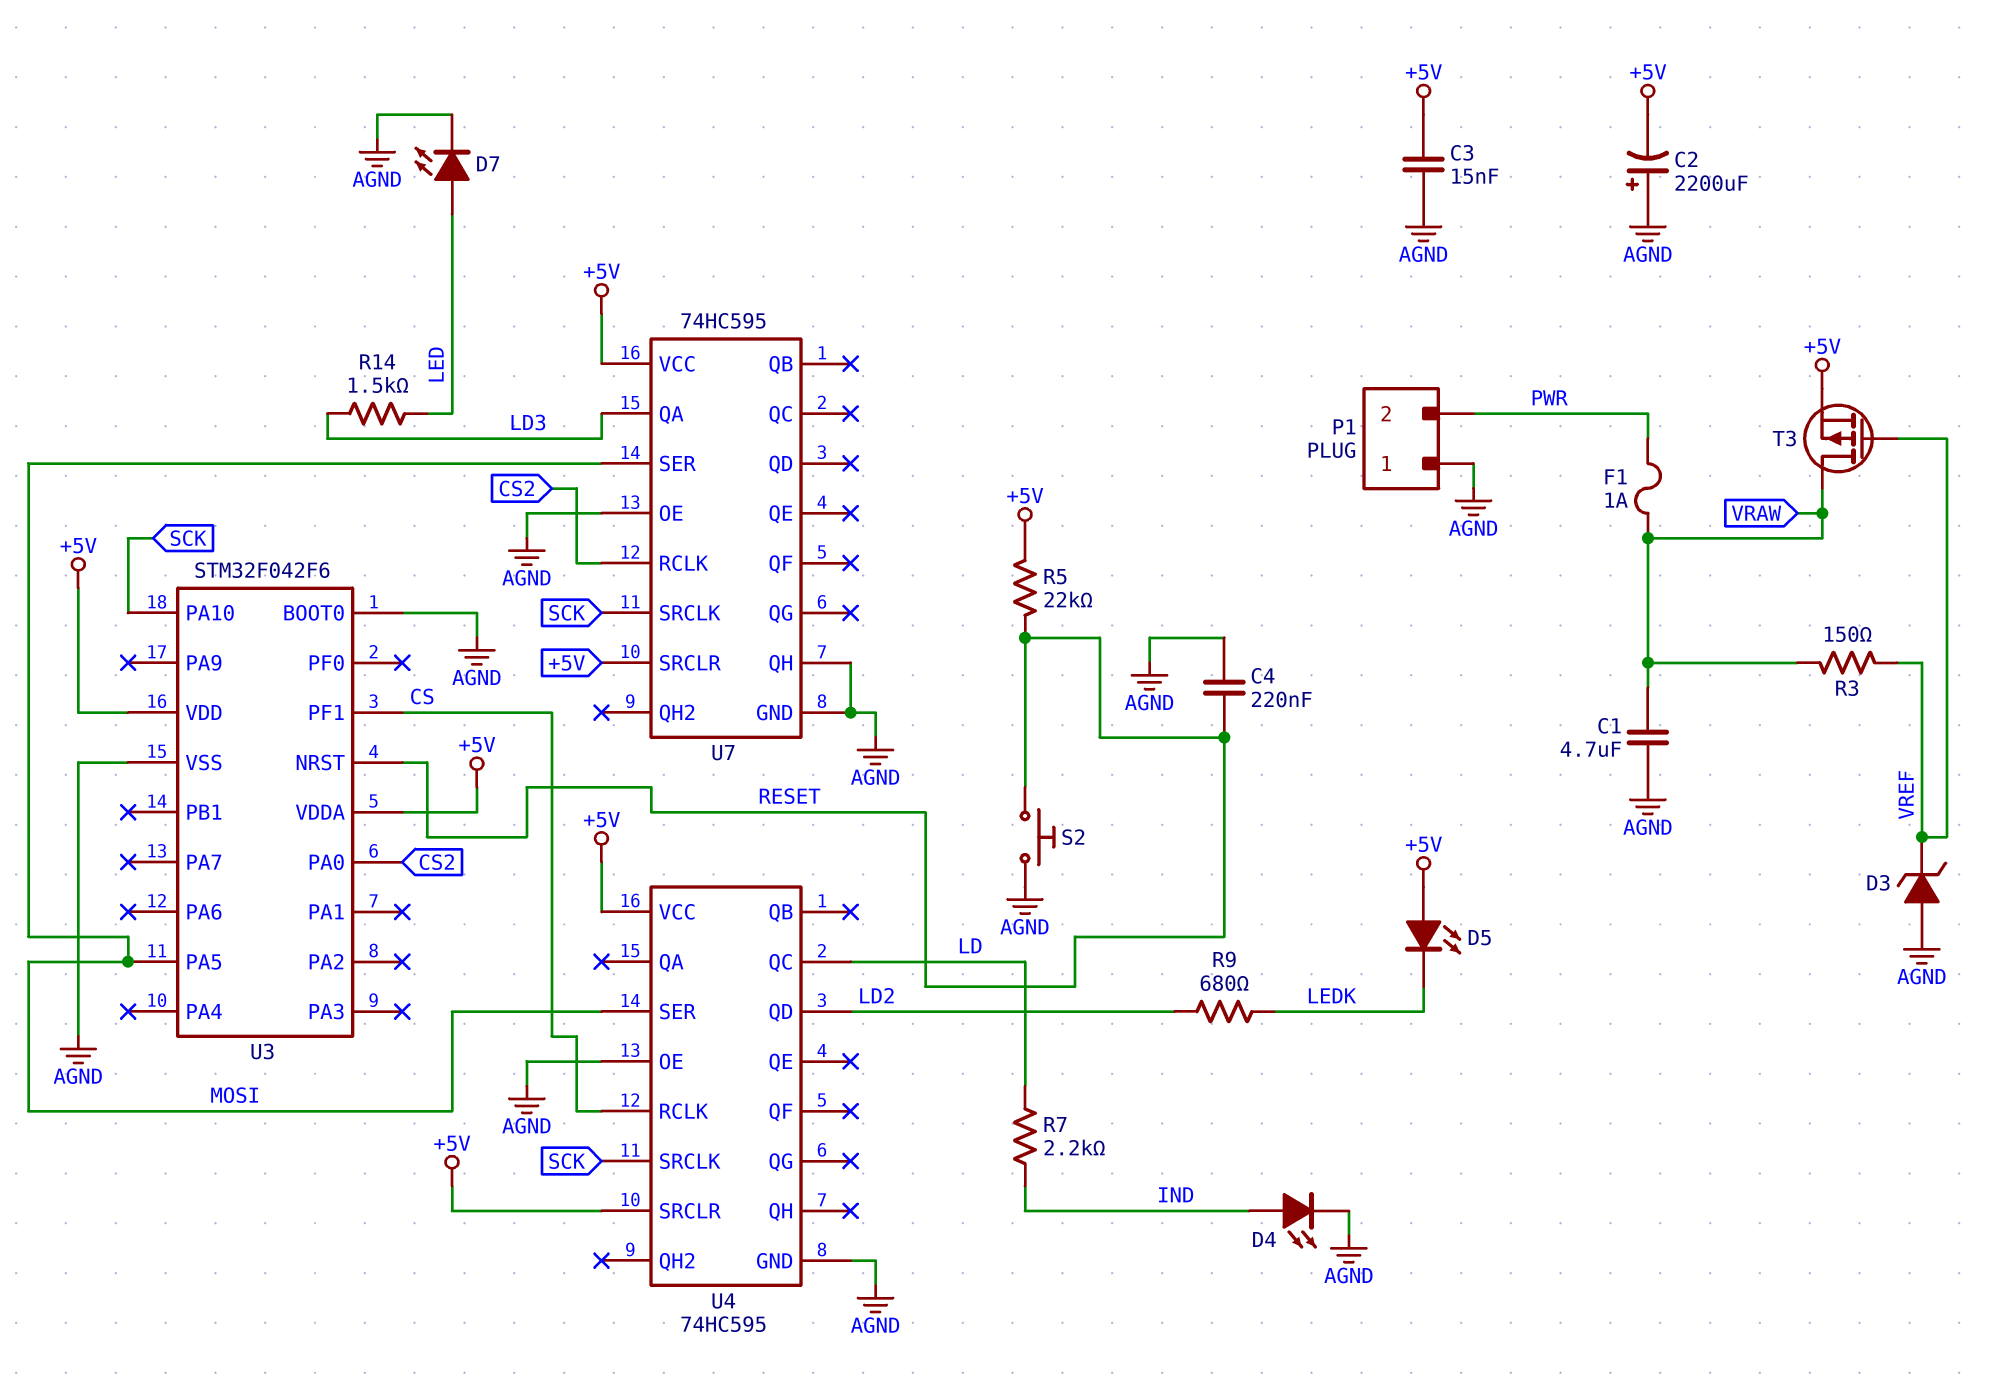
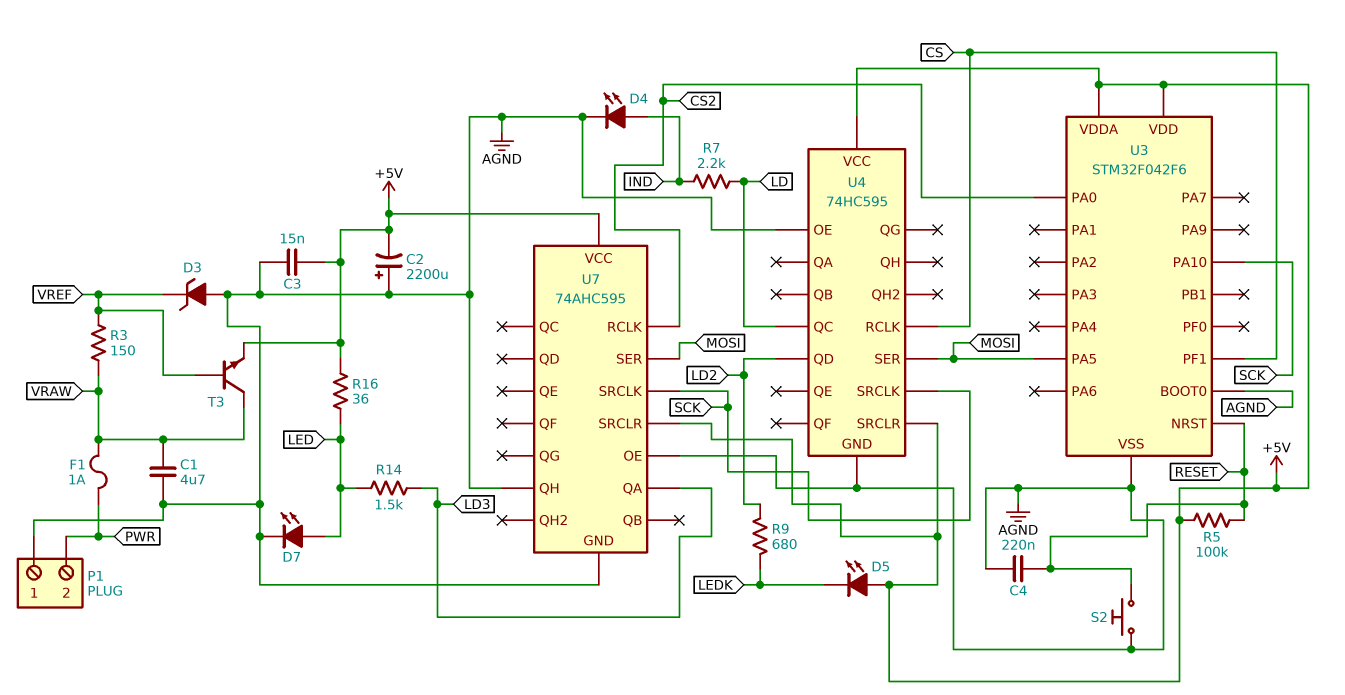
R5: 22k (+5V, RESET) -> 100k (+5V, RESET)
R16: none -> 36 (+5V, LED)
T3: PMOS (G VREF, D VRAW, S +5V) -> NPN (B VREF, C VRAW, E +5V)
U7: 74HC595 -> 74AHC595

